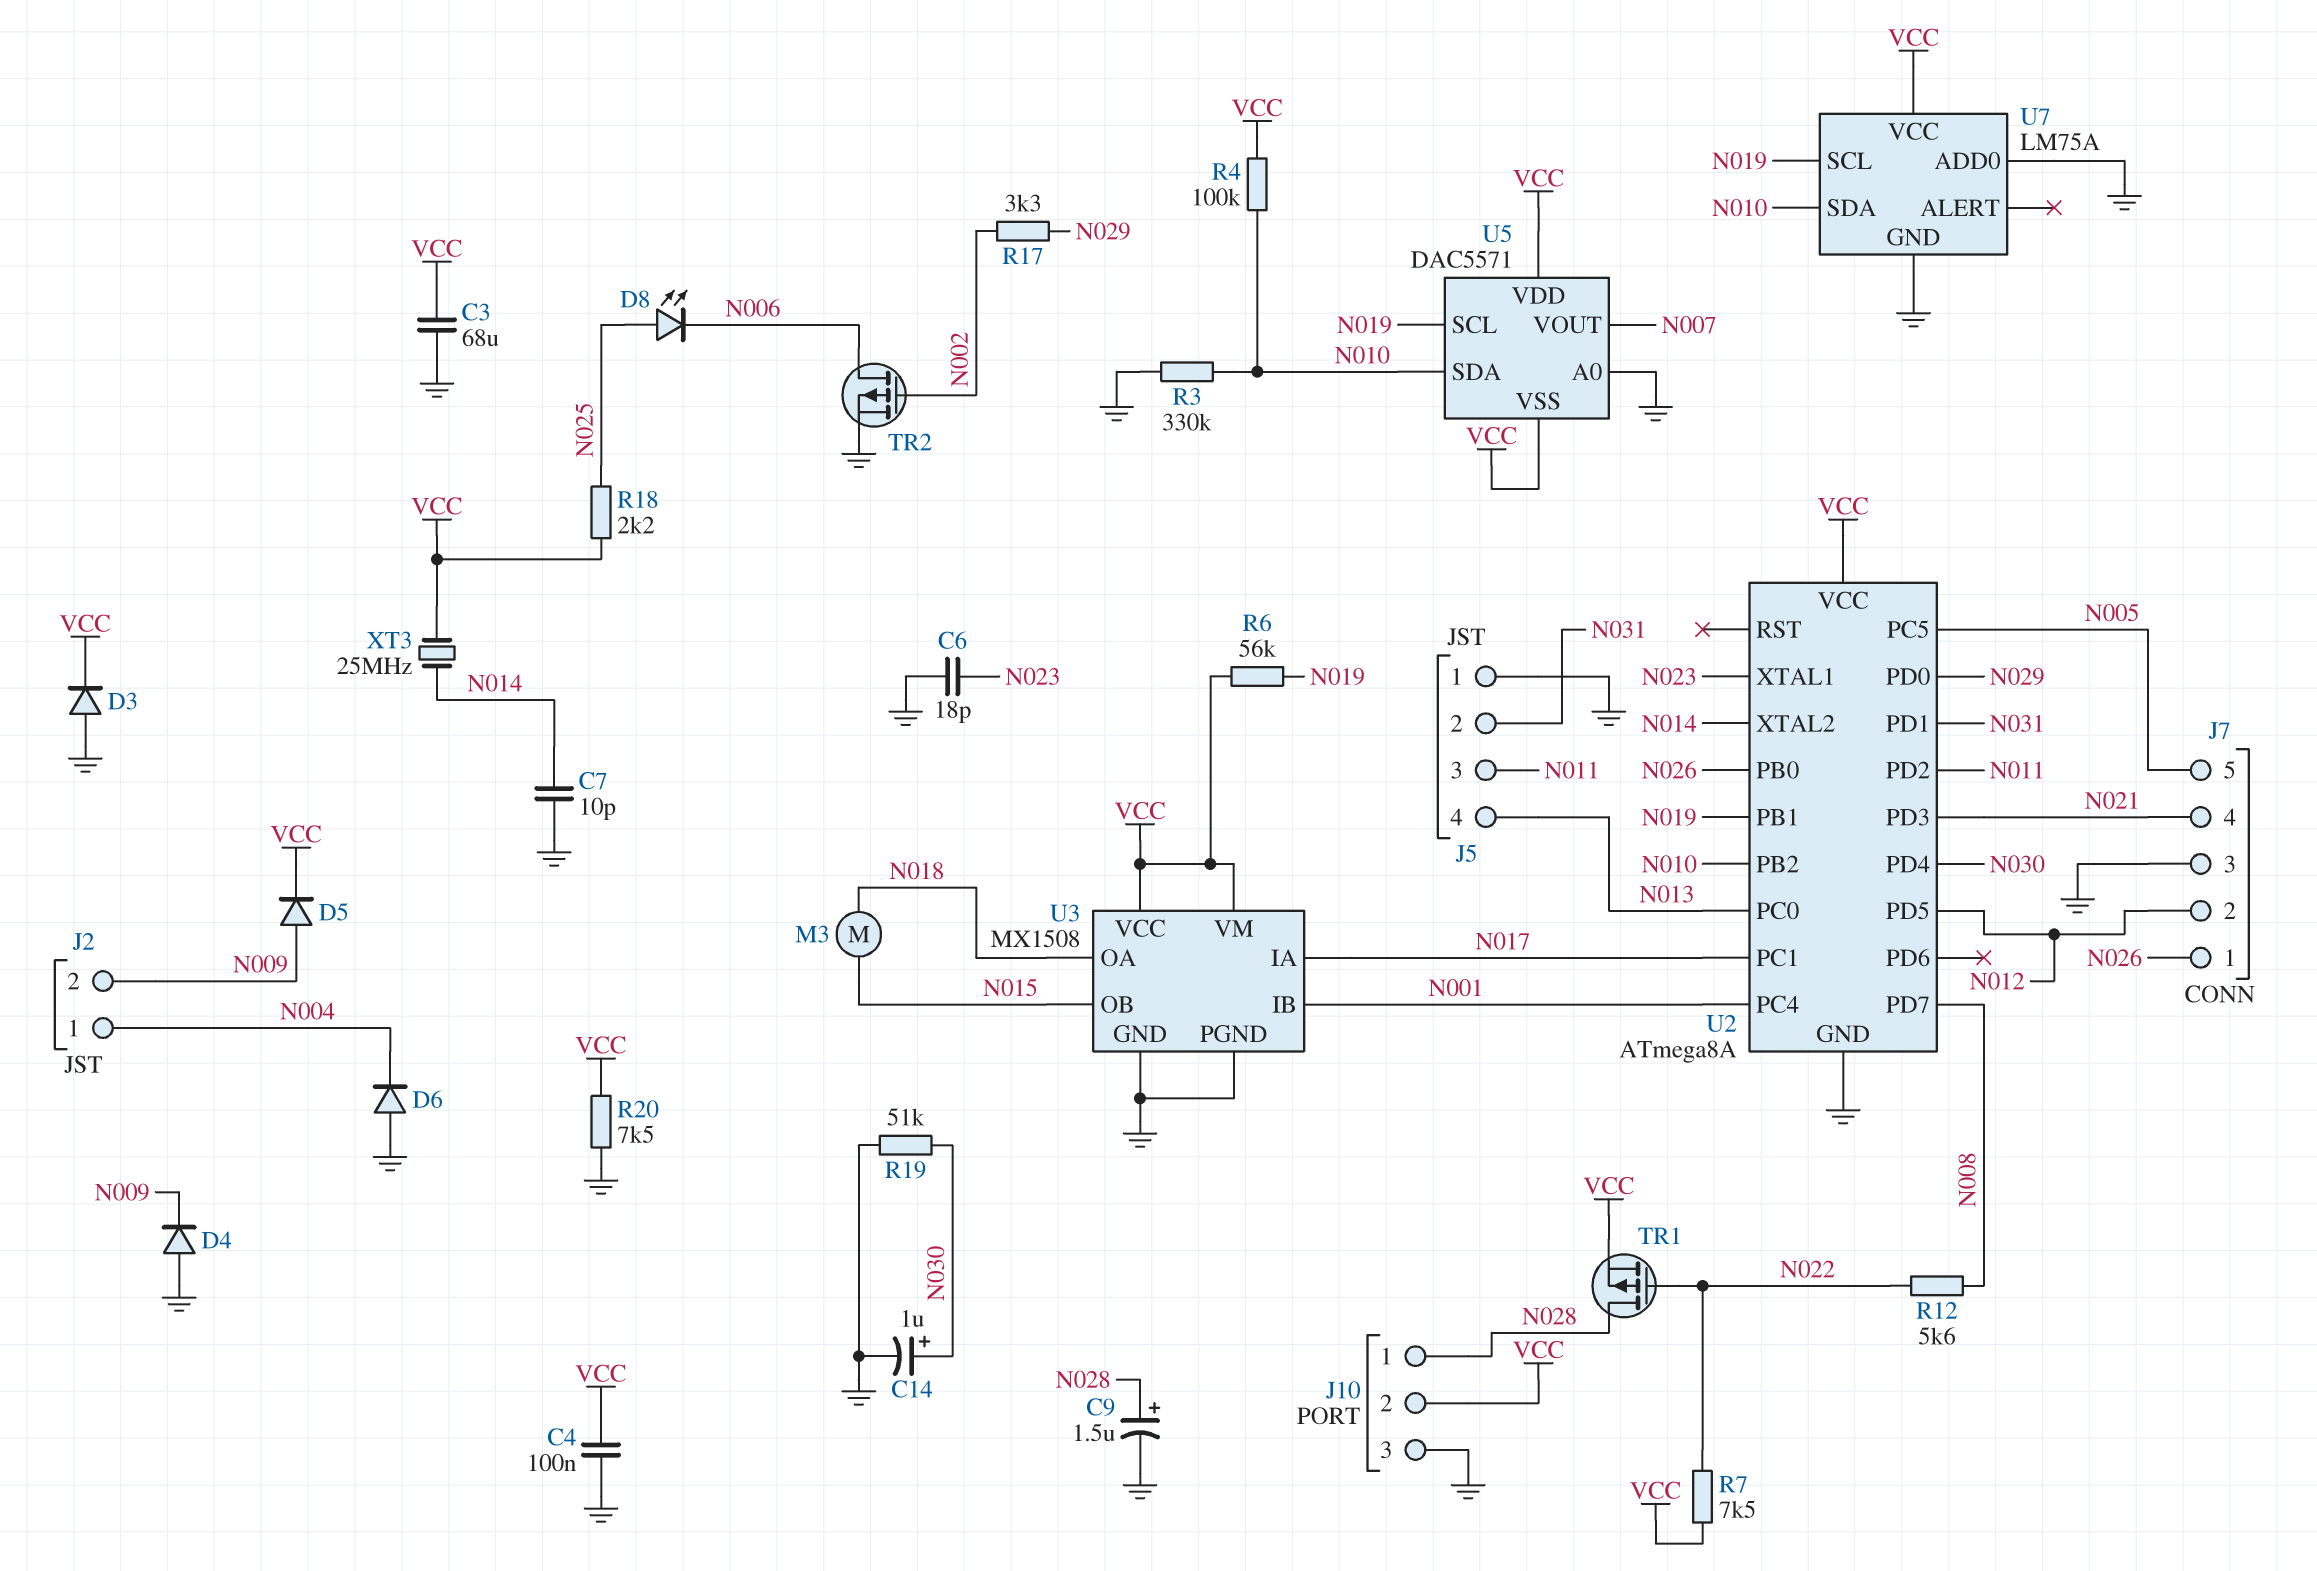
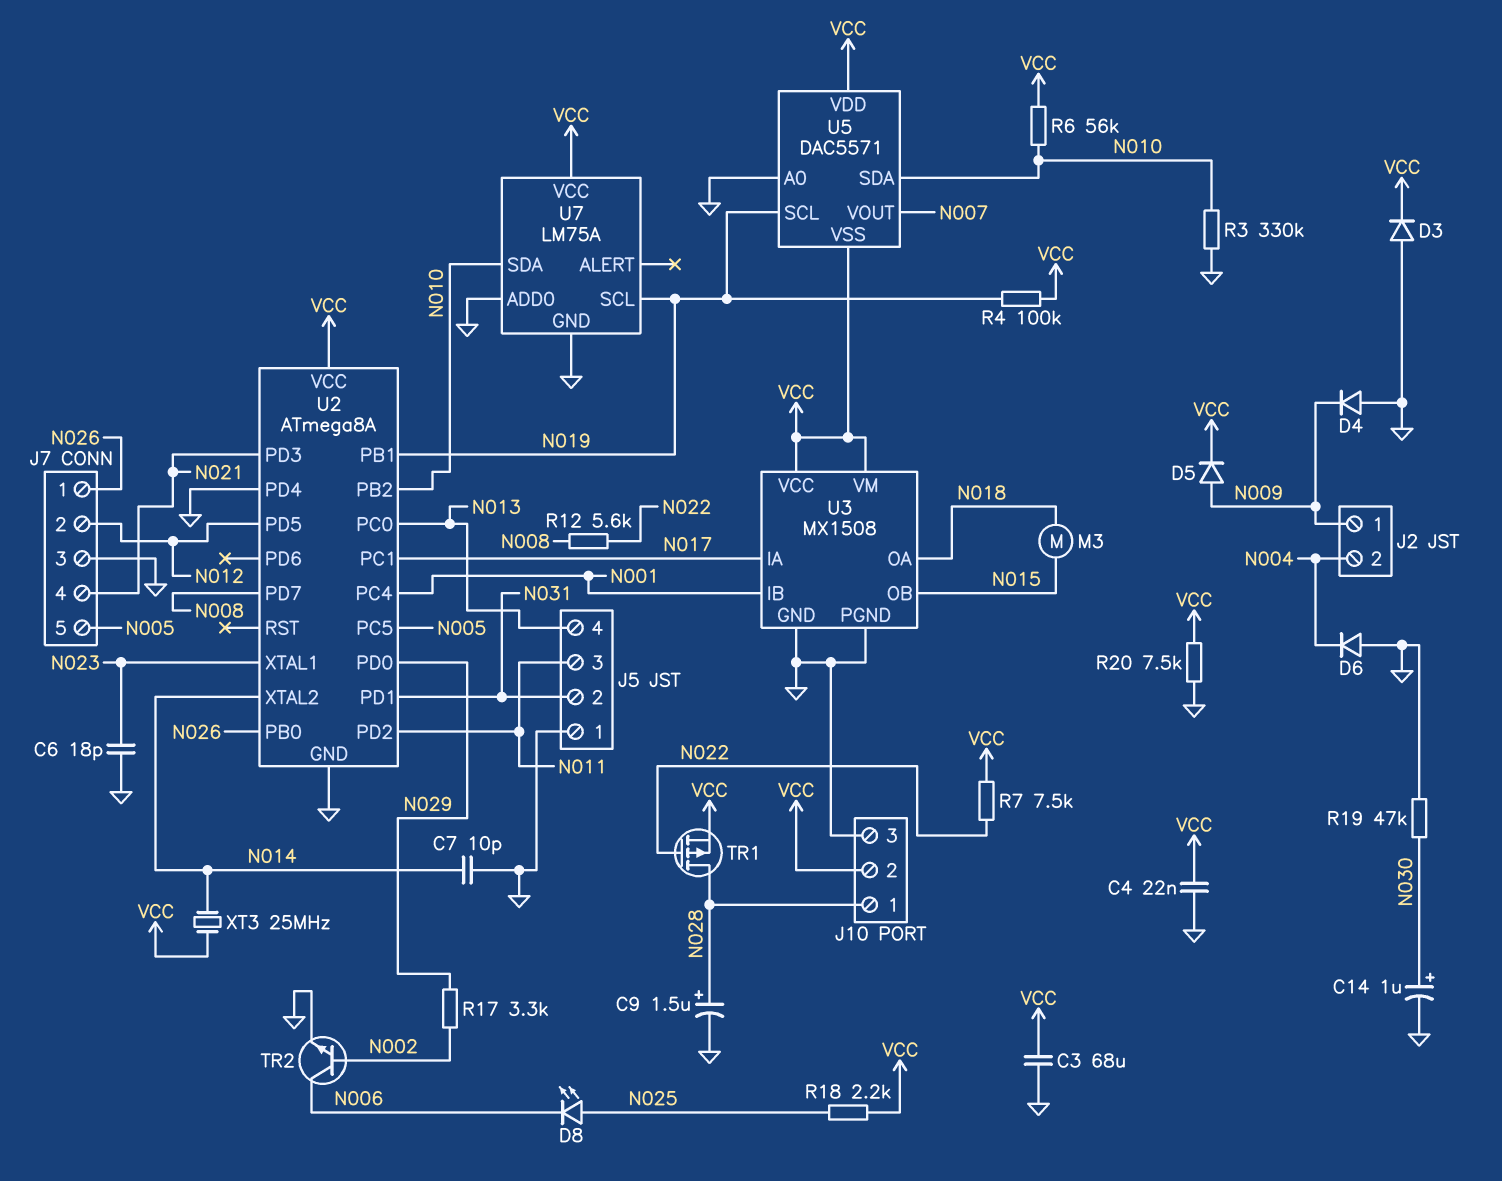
C4: 100nF (GND, VCC) -> 22nF (GND, VCC)
J2 pin 1: N004 -> N009
J2 pin 2: N009 -> N004
R4: 100k (N010, VCC) -> 100k (N019, VCC)
R6: 56k (N019, VCC) -> 56k (N010, VCC)
R19: 51k (GND, N030) -> 47k (GND, N030)
TR2: PMOS (G N002, D N006, S GND) -> NPN (B N002, C N006, E GND)
U2 pin PD4: N030 -> GND

